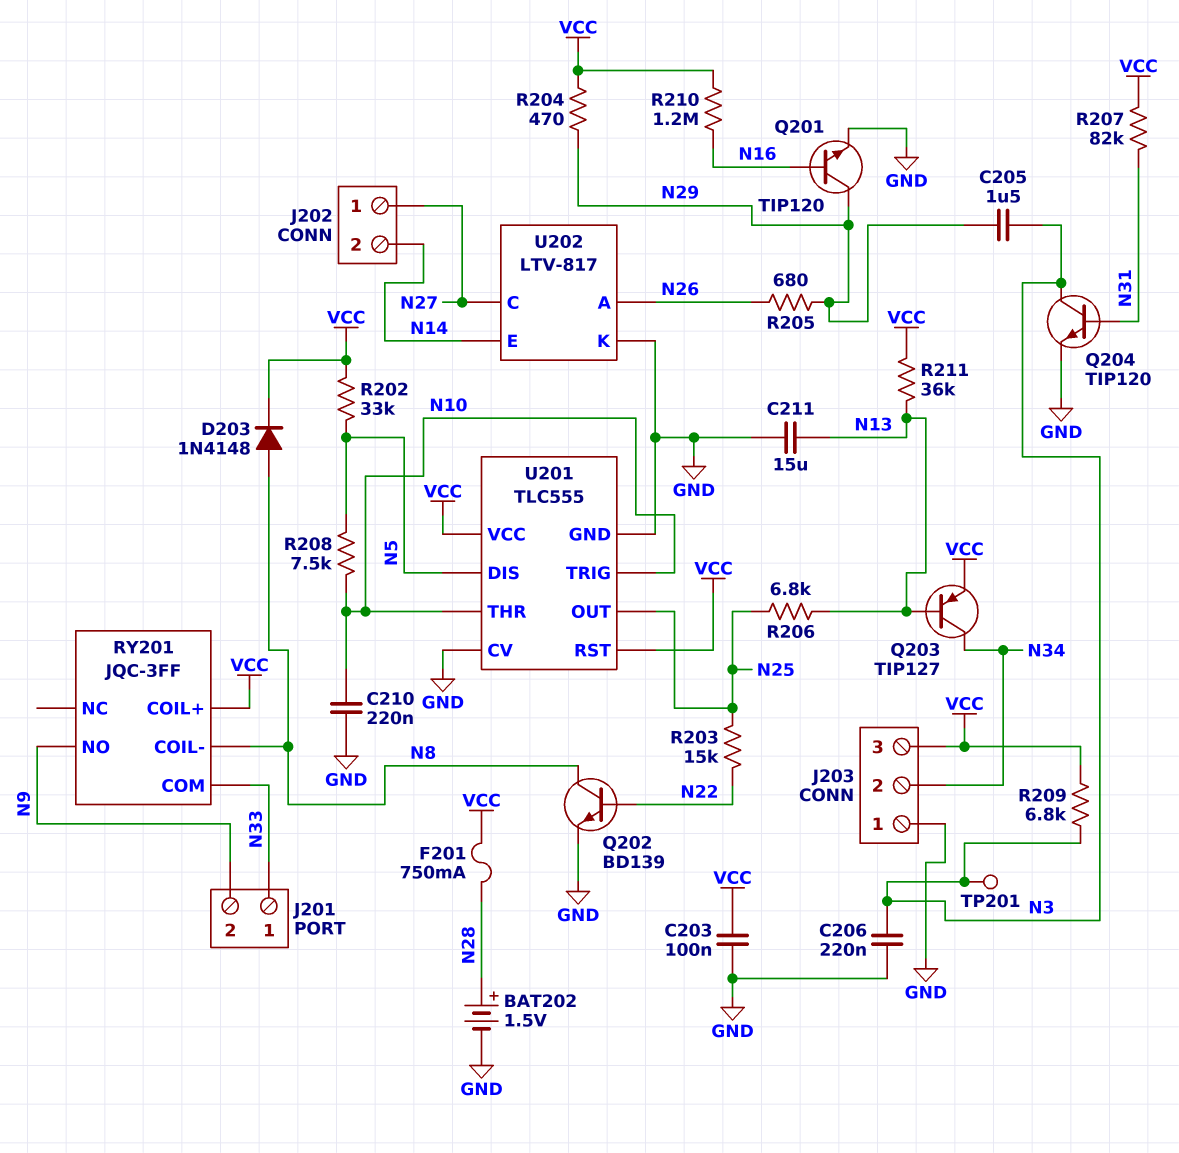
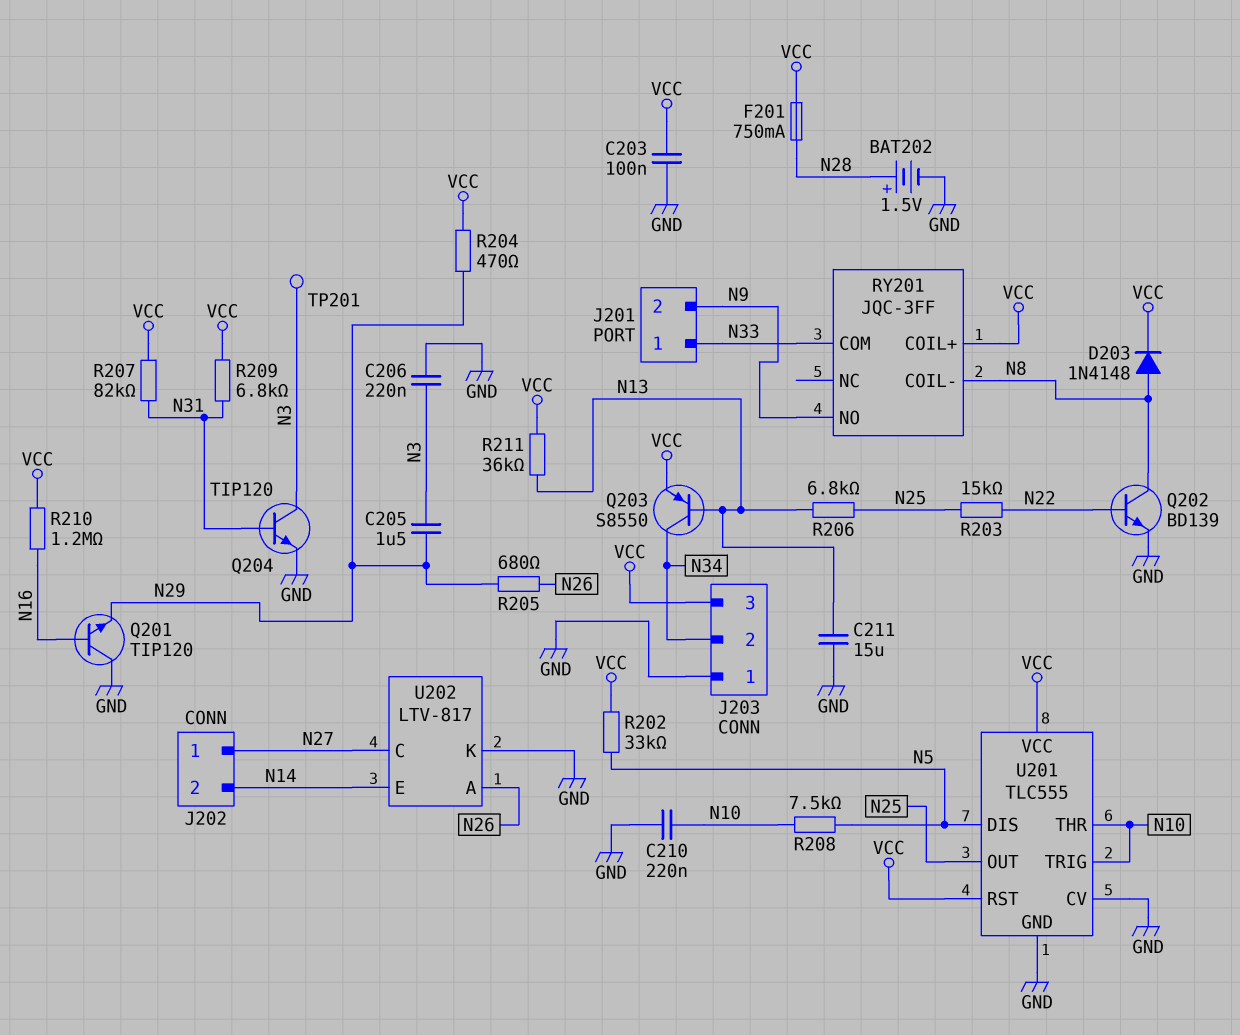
Q201: NPN TIP120 (B N16, C N29, E GND) -> NPN TIP120 (B N16, C GND, E N29)
Q203: PNP TIP127 (B N13, C N34, E VCC) -> PNP S8550 (B N13, C N34, E VCC)
R209: 6.8k (N3, VCC) -> 6.8k (N31, VCC)

